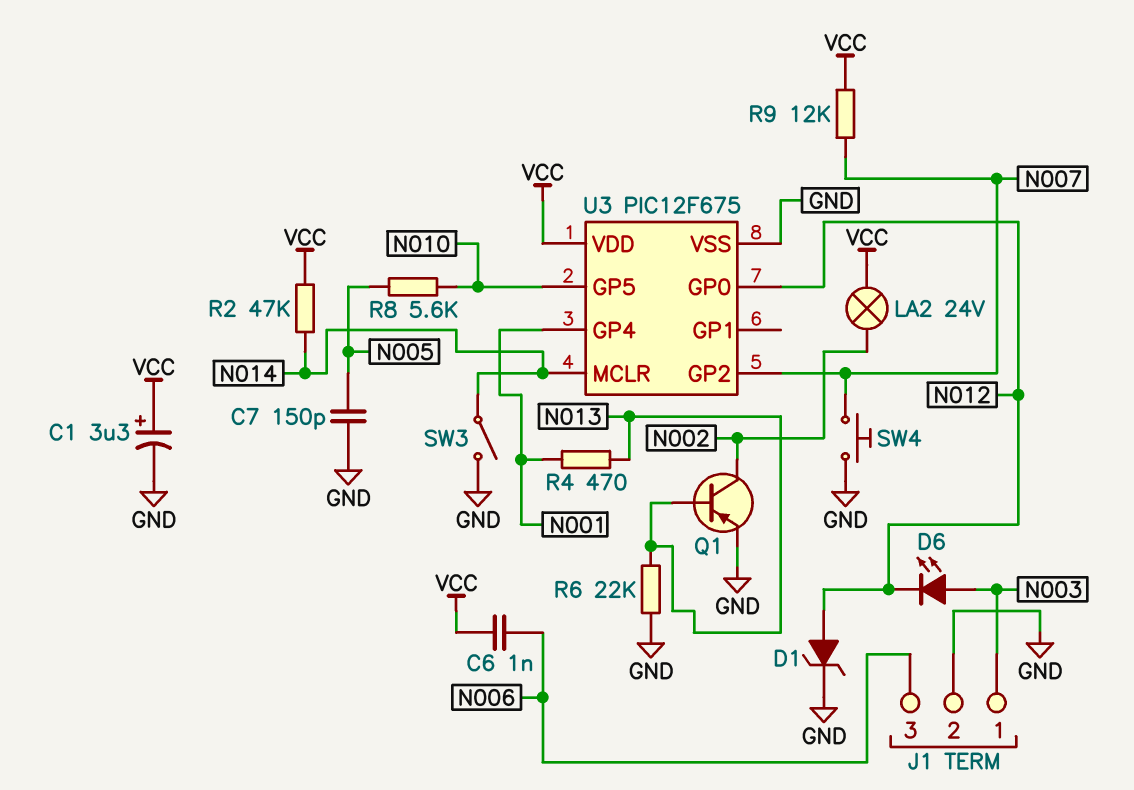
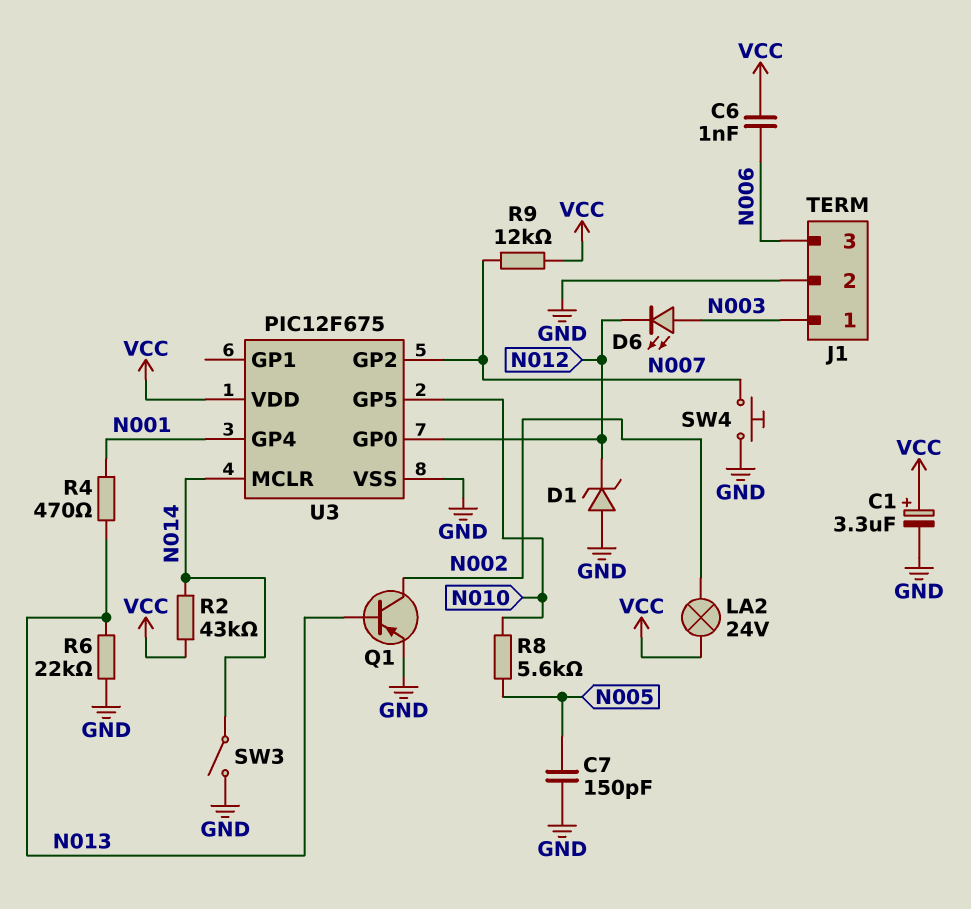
D1: zener (A N012, K GND) -> zener (A GND, K N012)
R2: 47k (N014, VCC) -> 43k (N014, VCC)

